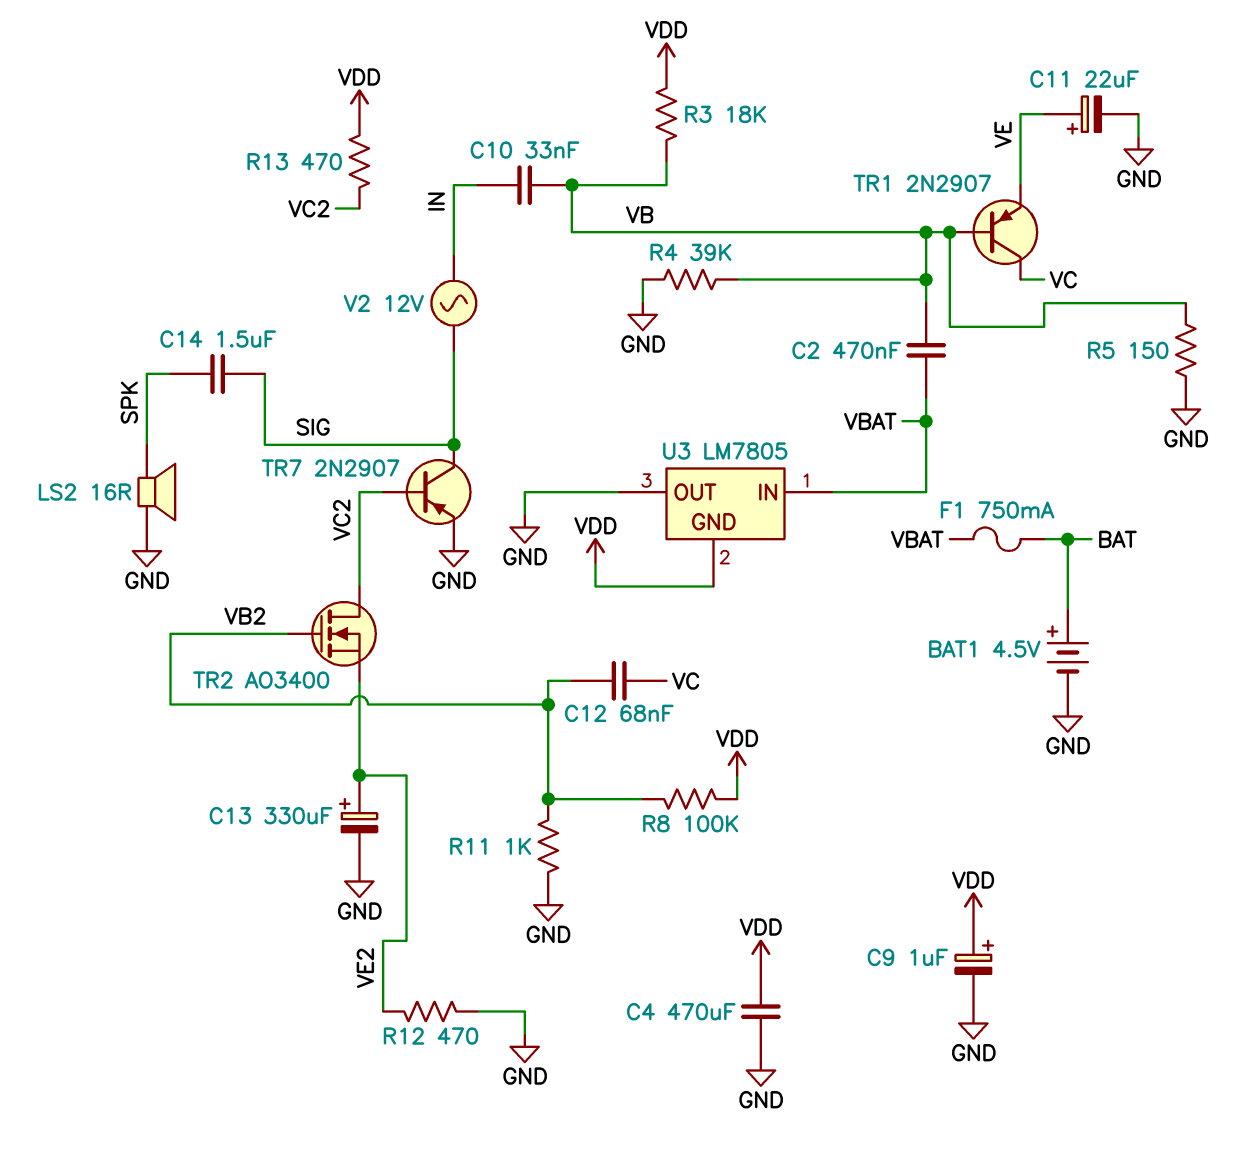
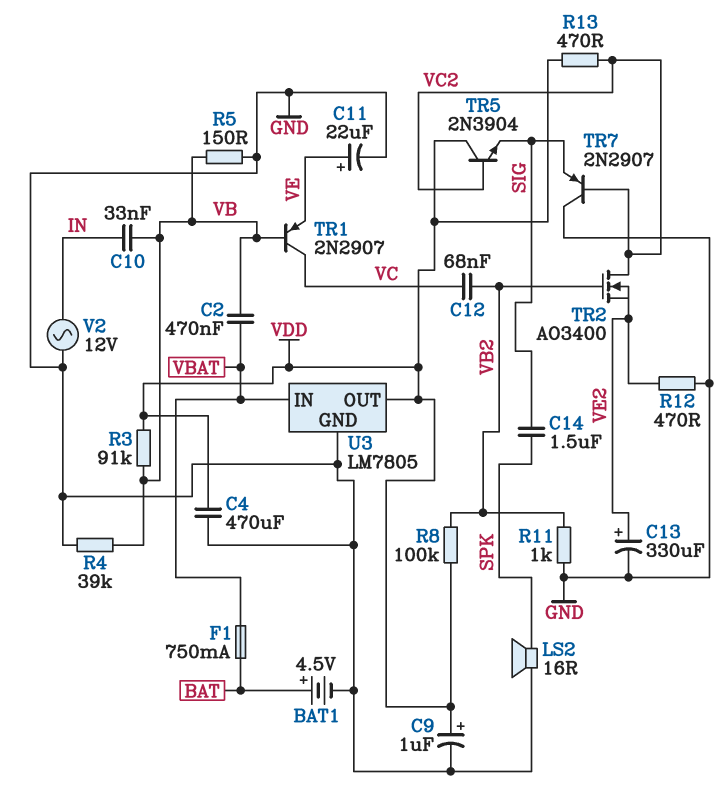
R3: 18k (VB, VDD) -> 91k (VB, VDD)
TR5: none -> NPN 2N3904 (B VC2, C VDD, E SIG)
TR7: PNP 2N2907 (B VC2, C SIG, E GND) -> PNP 2N2907 (B VC2, C GND, E SIG)
U3 pin GND: VDD -> GND
U3 pin OUT: GND -> VDD
V2: AC 12V (IN, SIG) -> AC 12V (GND, IN)

